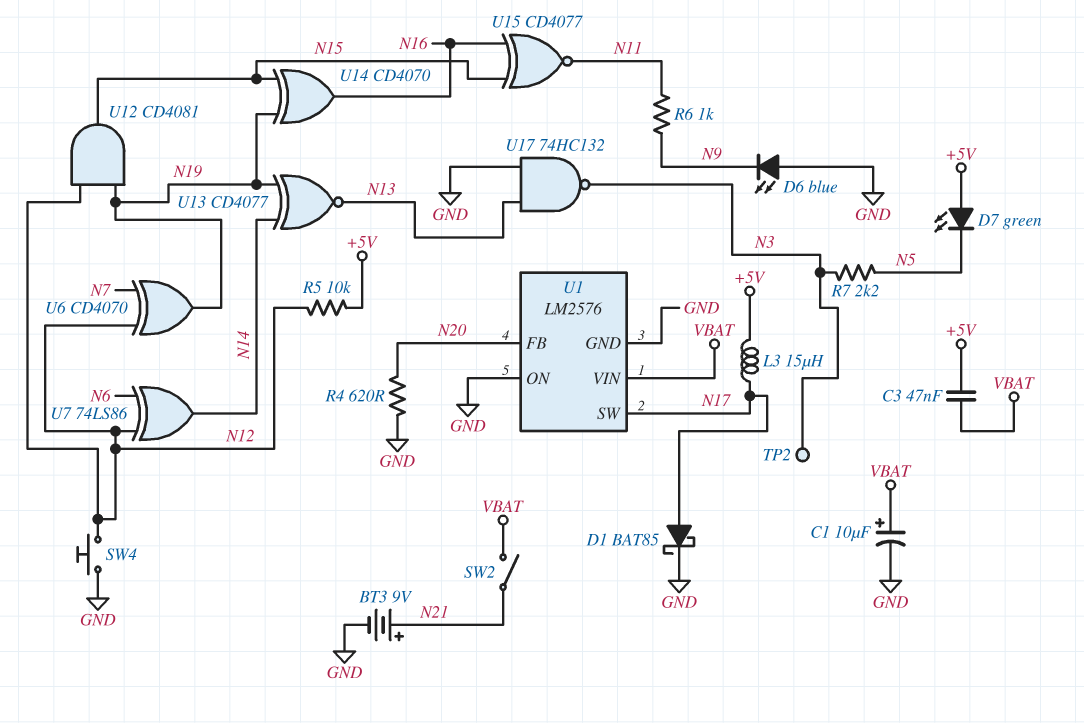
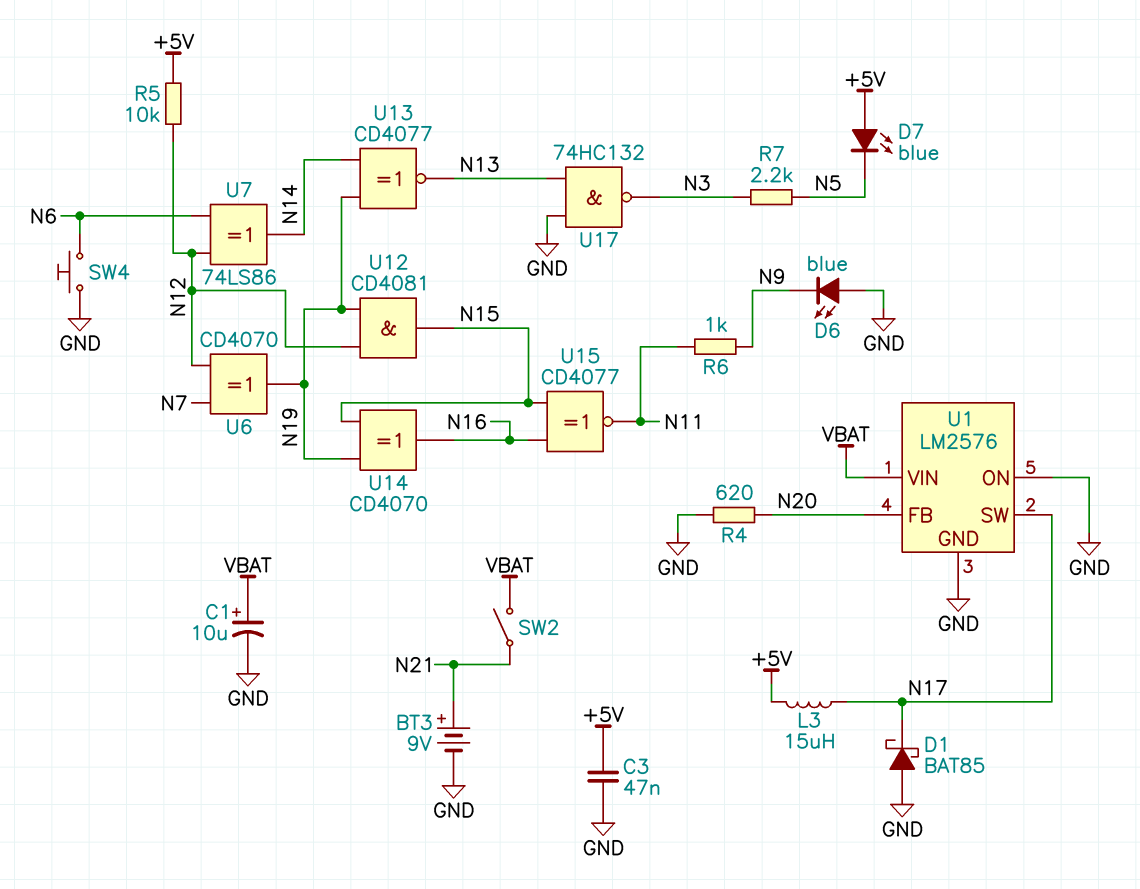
C3: 47nF (+5V, VBAT) -> 47nF (+5V, GND)
D1: schottky BAT85 (A N17, K GND) -> schottky BAT85 (A GND, K N17)
D7: LED green (A +5V, K N5) -> LED blue (A +5V, K N5)
SW4: button (GND, N12) -> button (GND, N6)
TP2: test point (N3) -> none

